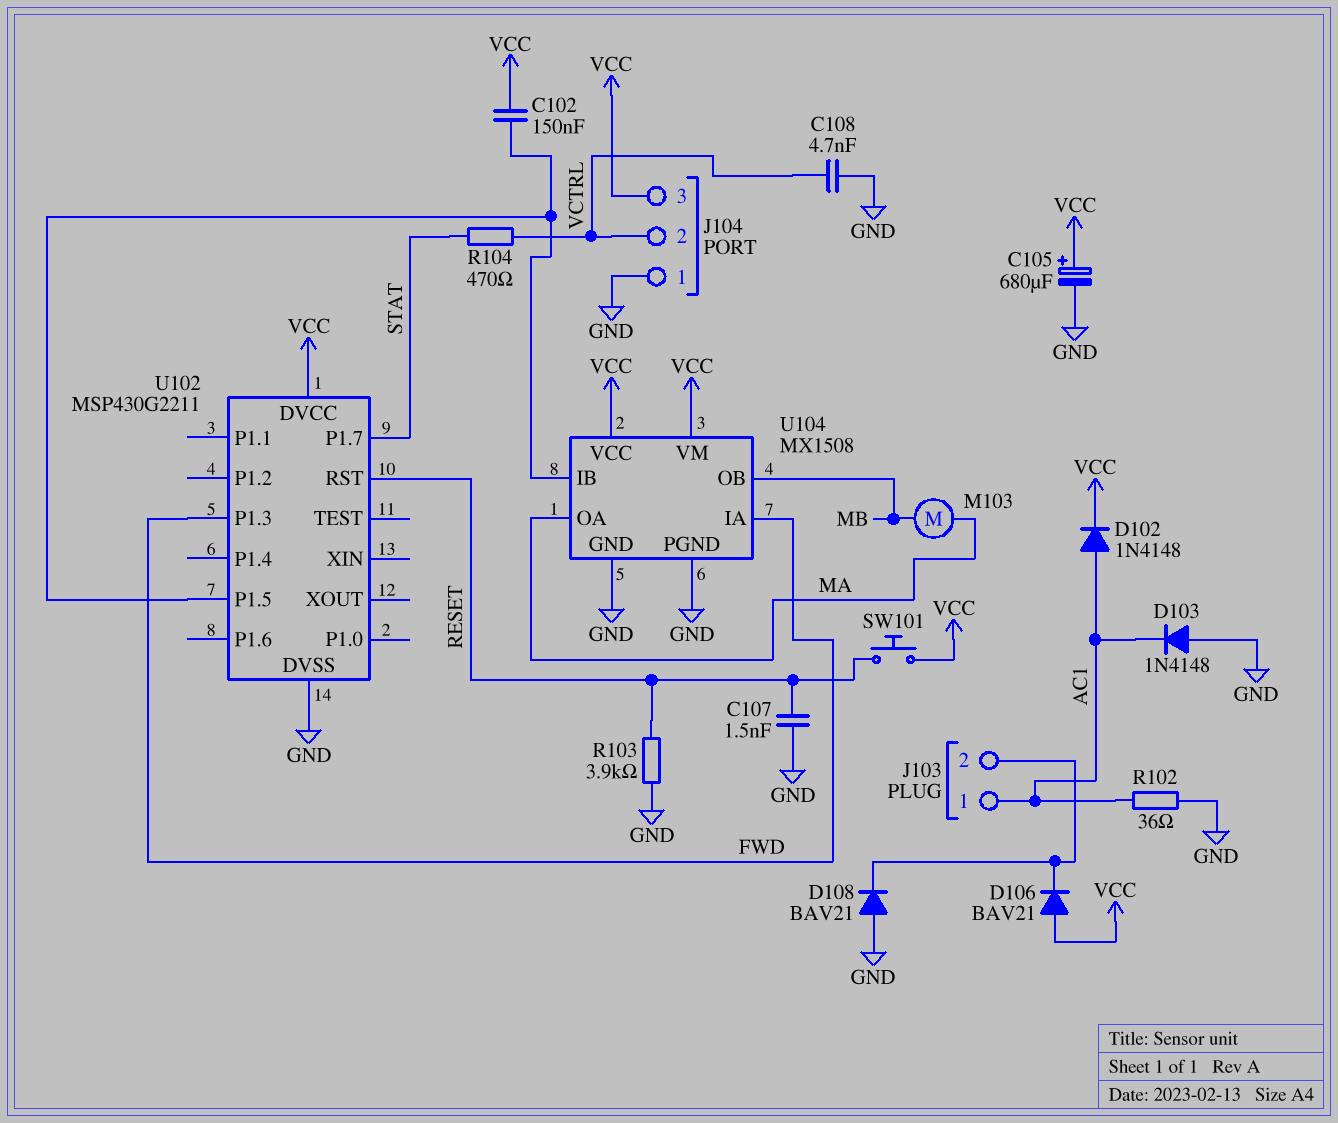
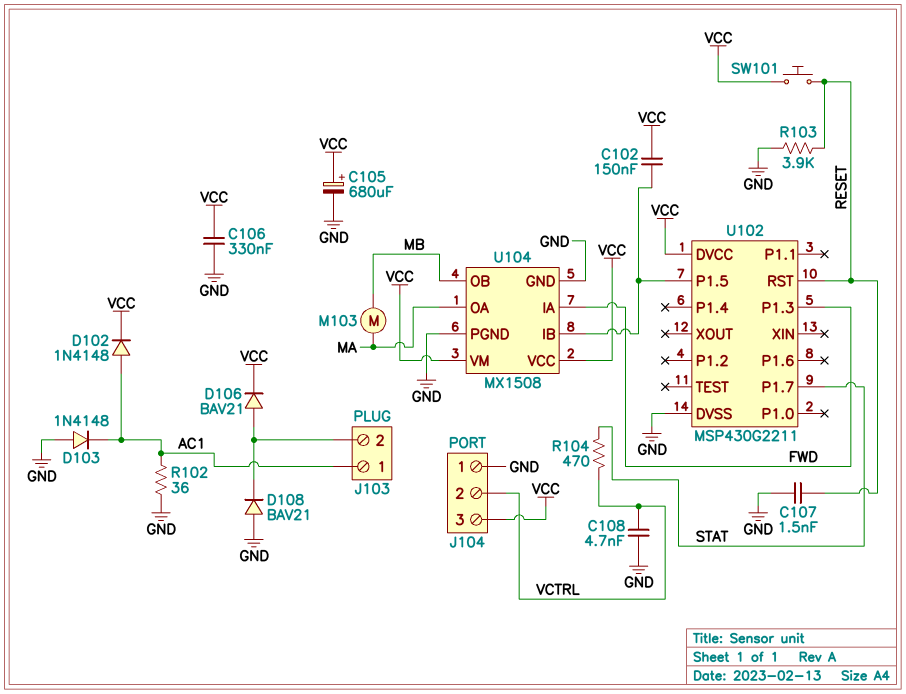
C106: none -> 330nF (GND, VCC)
D106: diode BAV21 (A VCC, K J103/2) -> diode BAV21 (A J103/2, K VCC)

